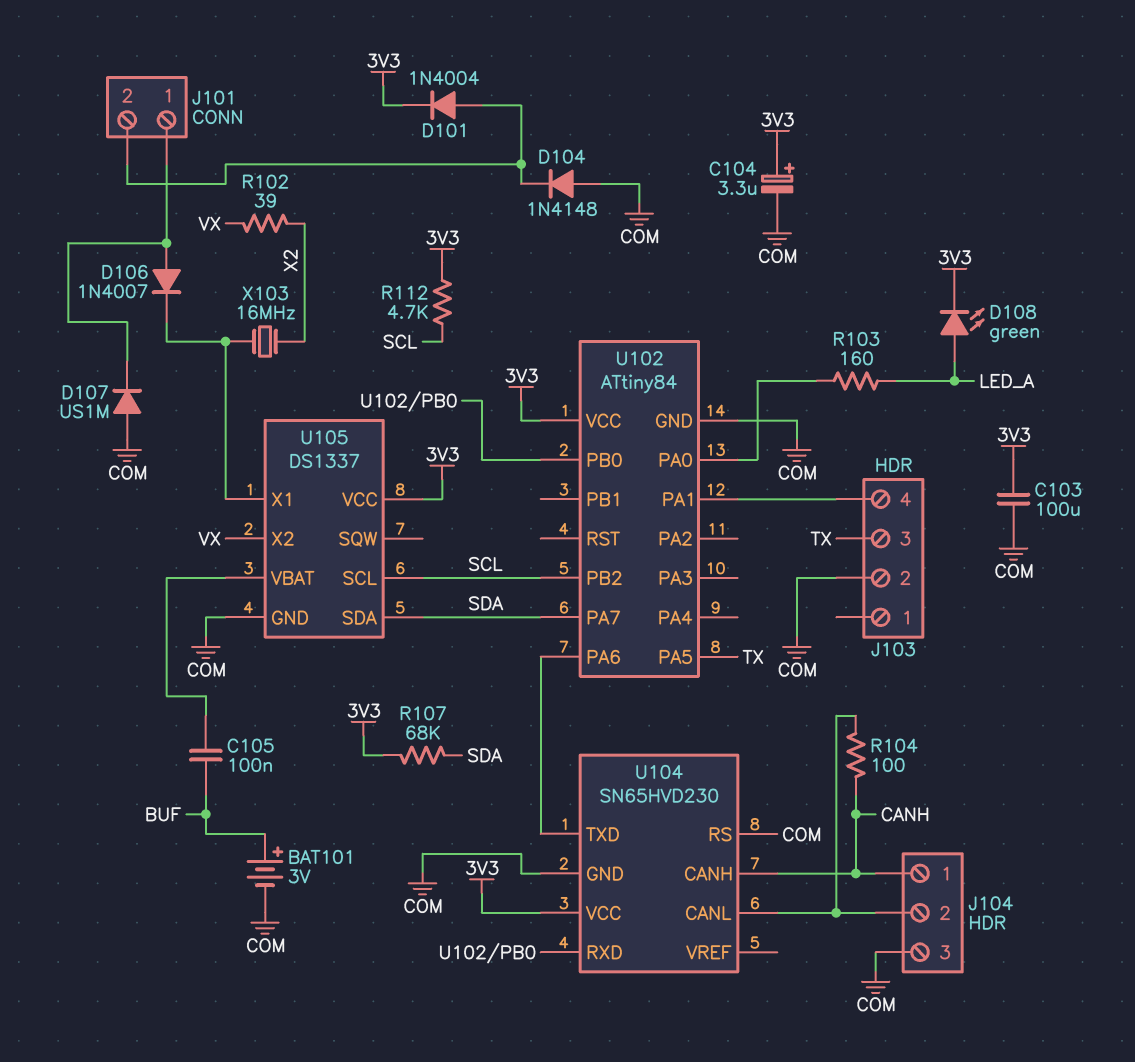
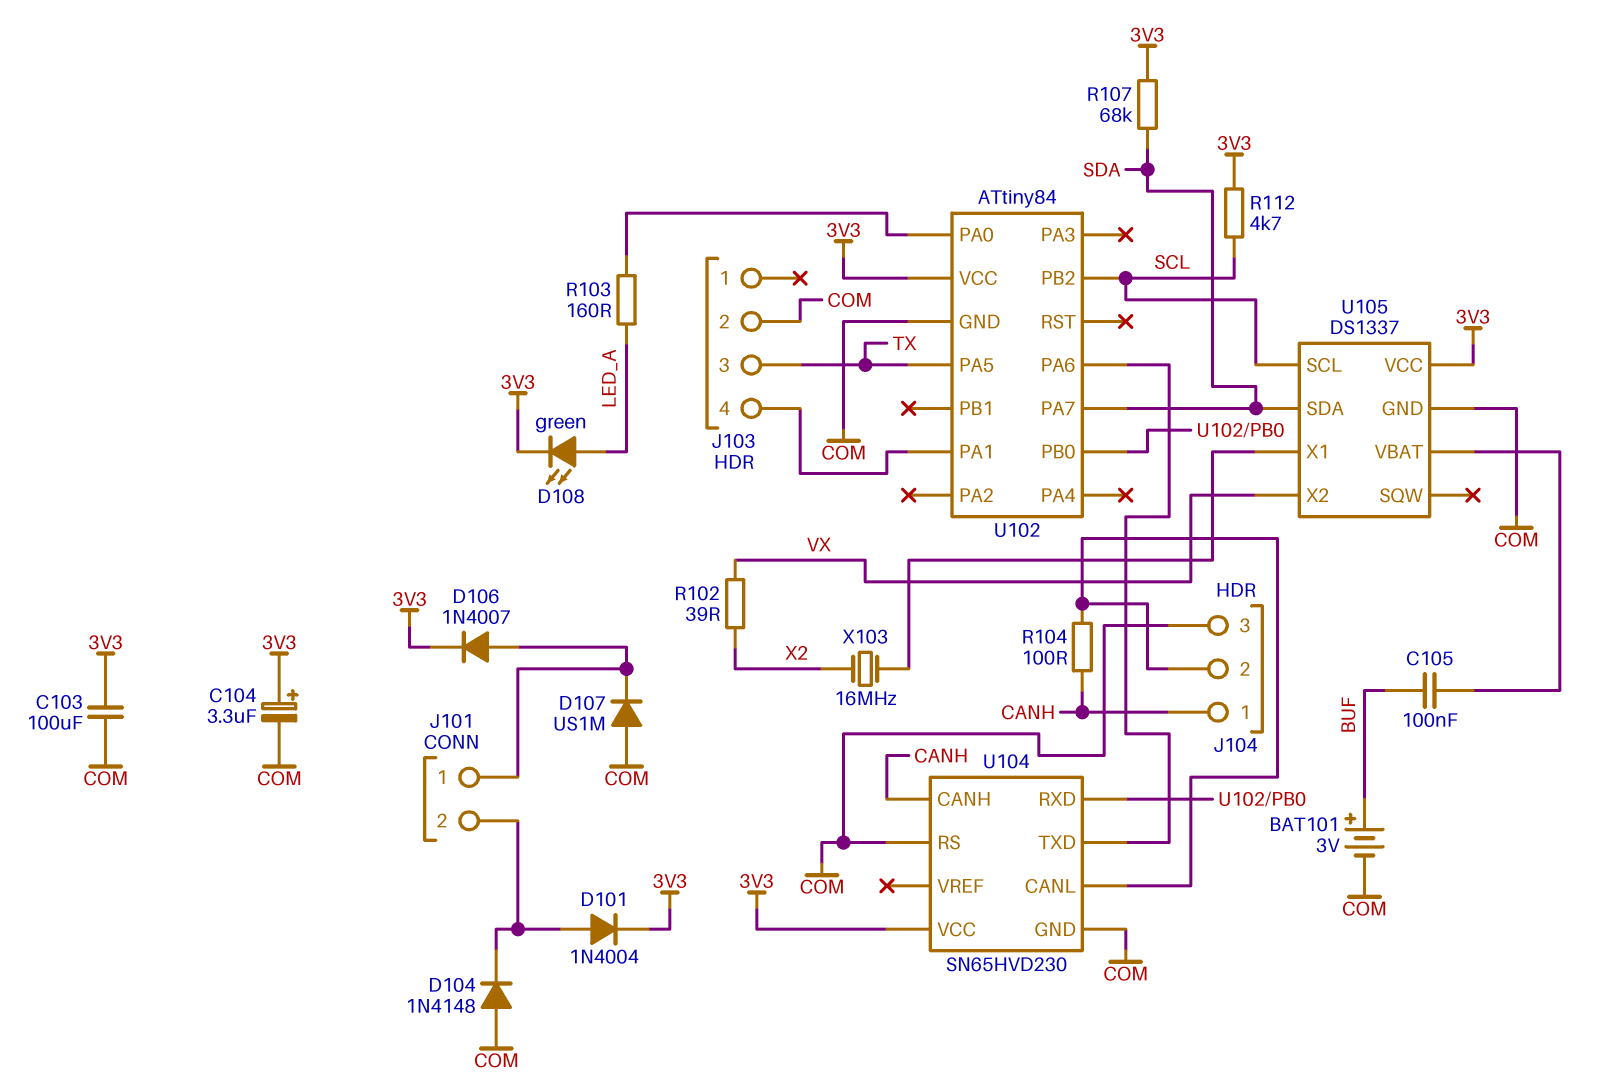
D106: diode 1N4007 (A J101/1, K U105/X1) -> diode 1N4007 (A J101/1, K 3V3)

